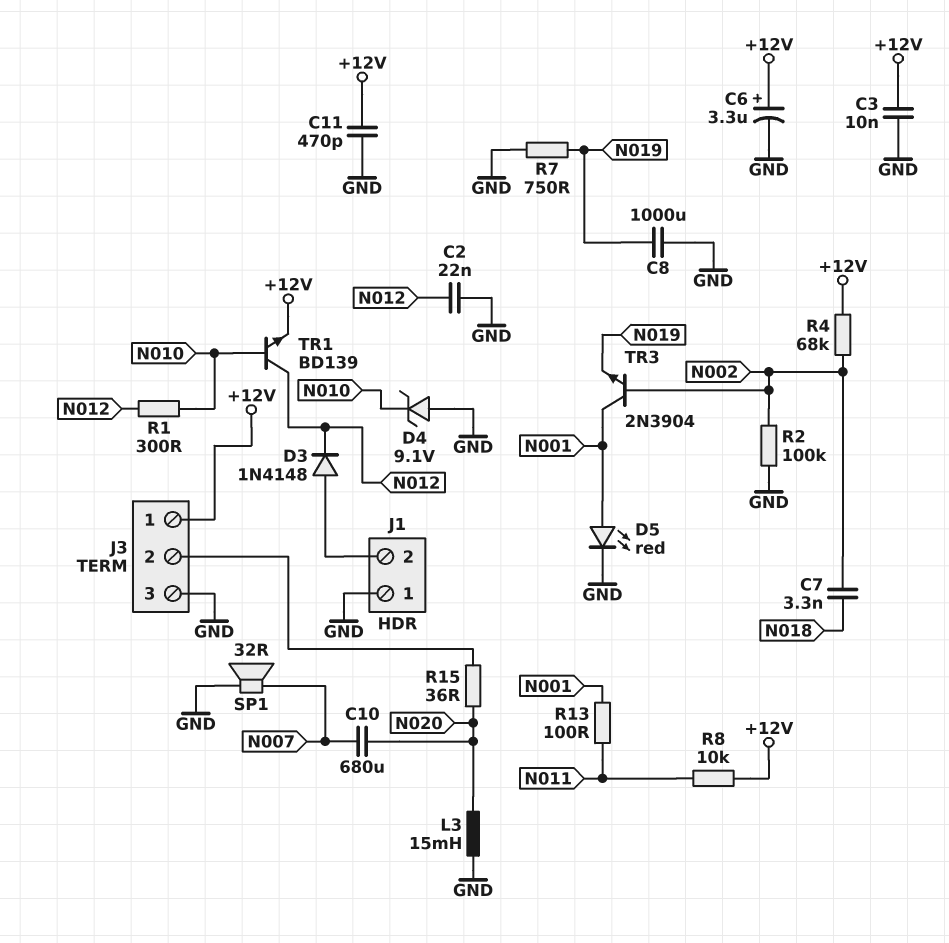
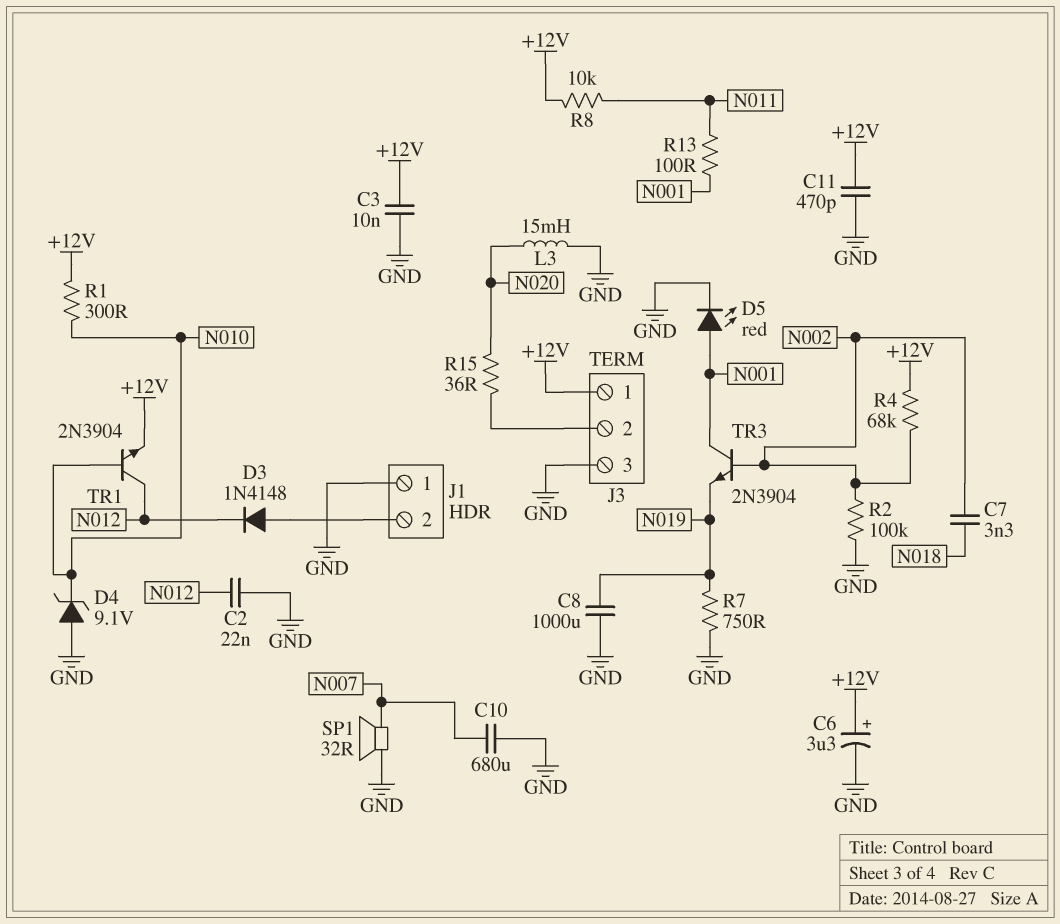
C10: 680uF (N007, N020) -> 680uF (GND, N007)
R1: 300 (N010, N012) -> 300 (+12V, N010)
TR1: NPN BD139 (B N010, C N012, E +12V) -> NPN 2N3904 (B N010, C N012, E +12V)

